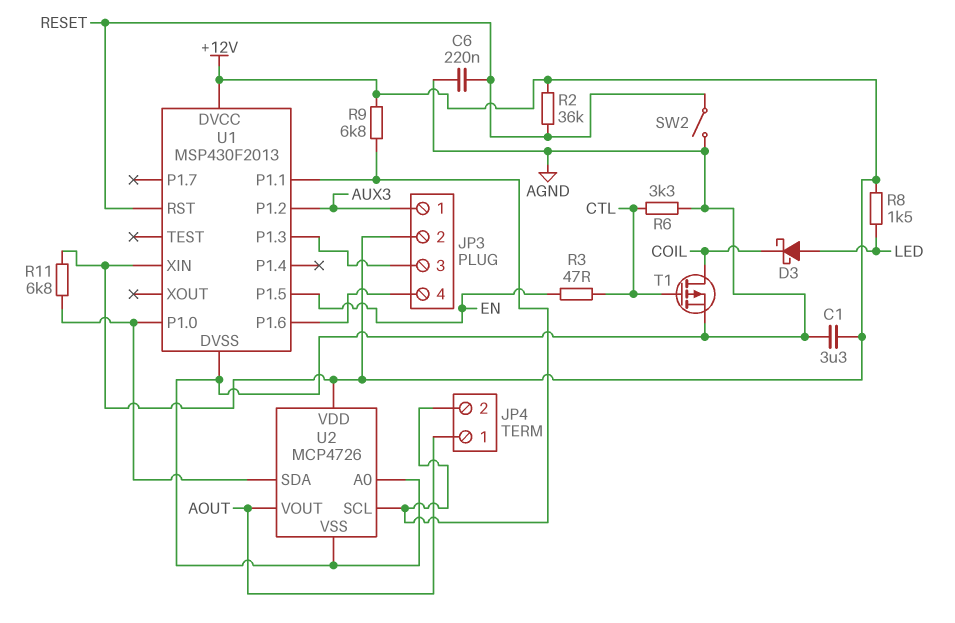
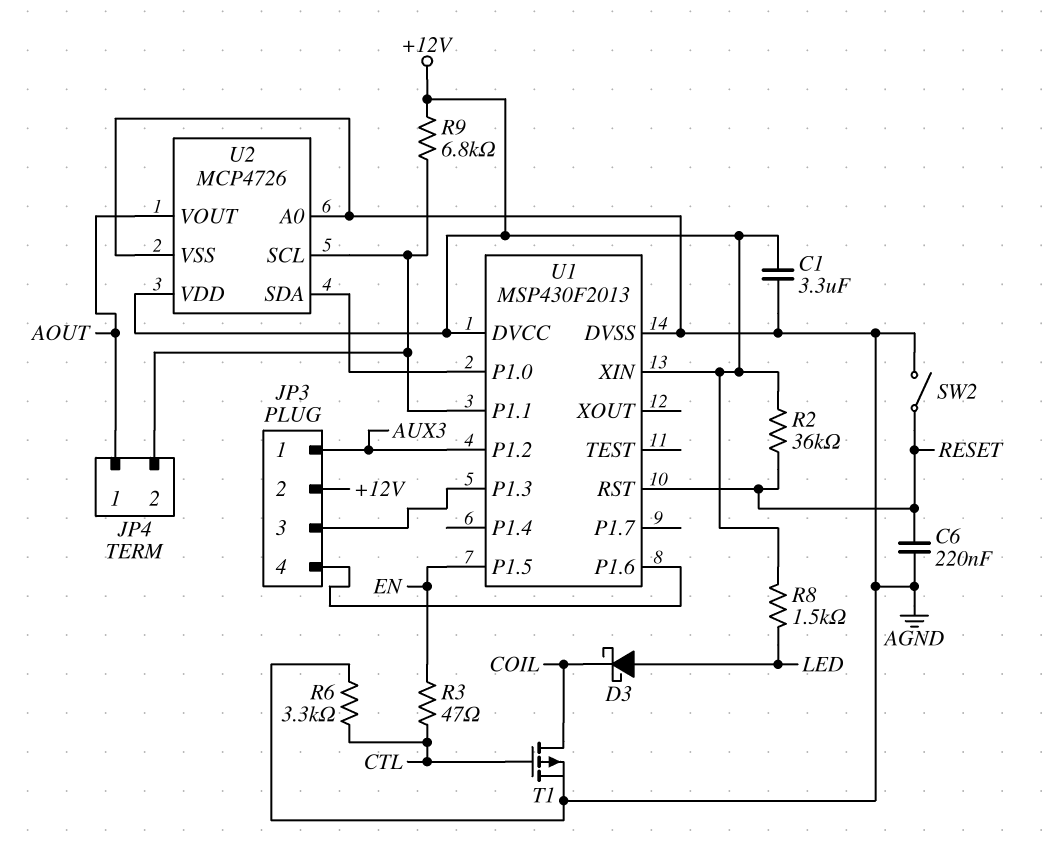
R11: 6.8k (+12V, U1/P1.0) -> none

